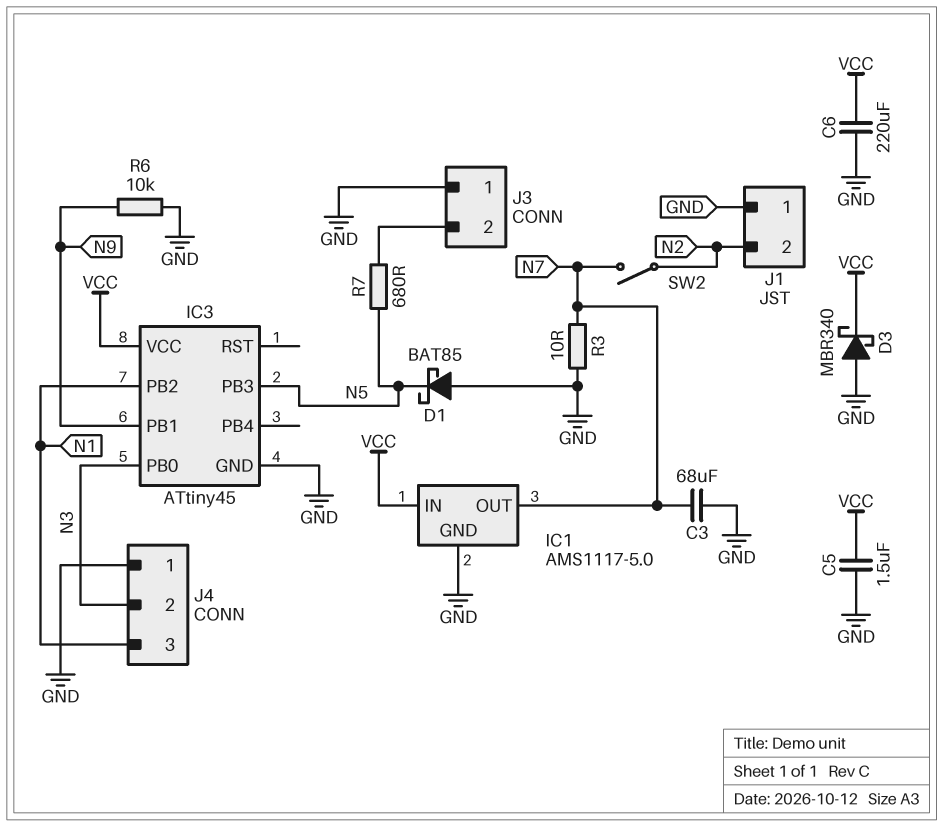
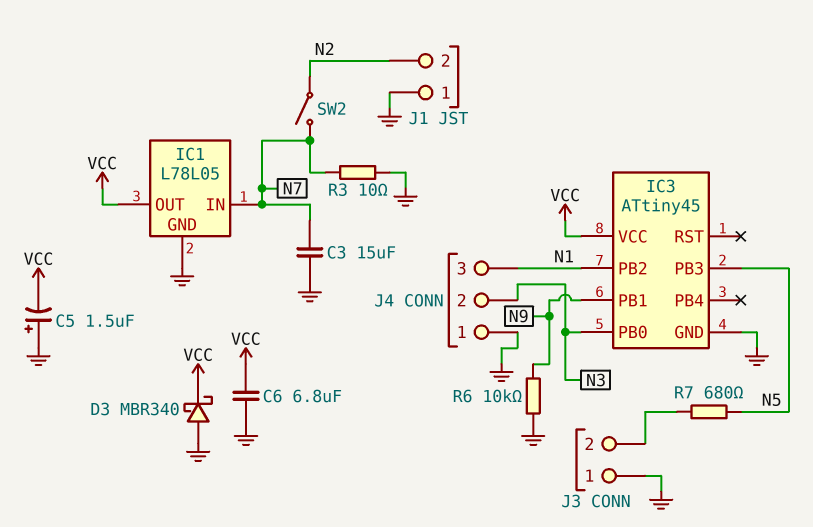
C3: 68uF (GND, N7) -> 15uF (GND, N7)
C5: 1.5uF (GND, VCC) -> 1.5uF (plus GND, minus VCC)
C6: 220uF (GND, VCC) -> 6.8uF (GND, VCC)
D1: schottky BAT85 (A GND, K N5) -> none
IC1: AMS1117-5.0 -> L78L05
IC1 pin IN: VCC -> N7
IC1 pin OUT: N7 -> VCC

